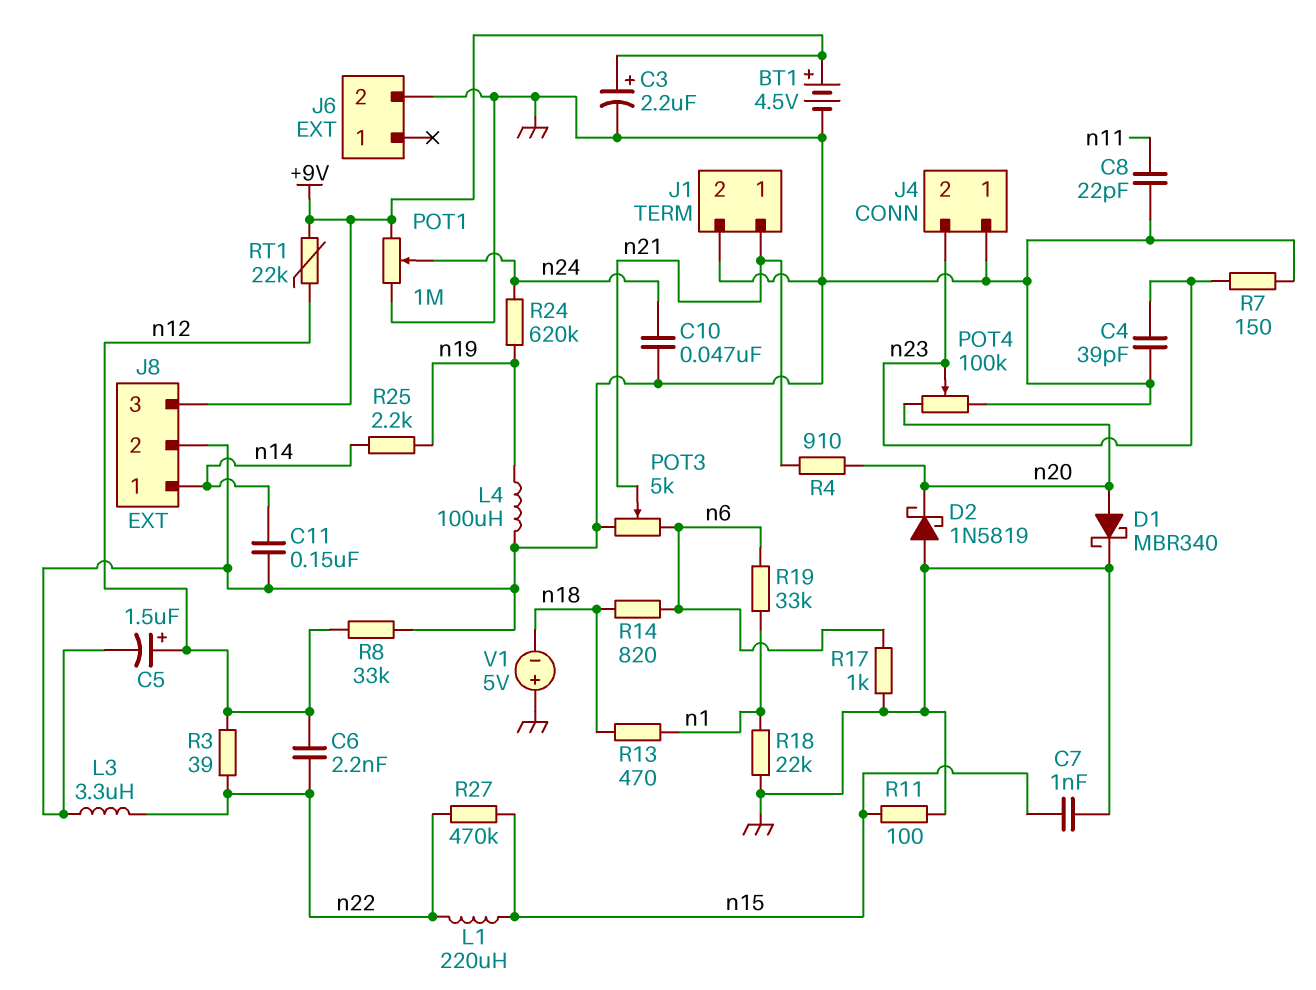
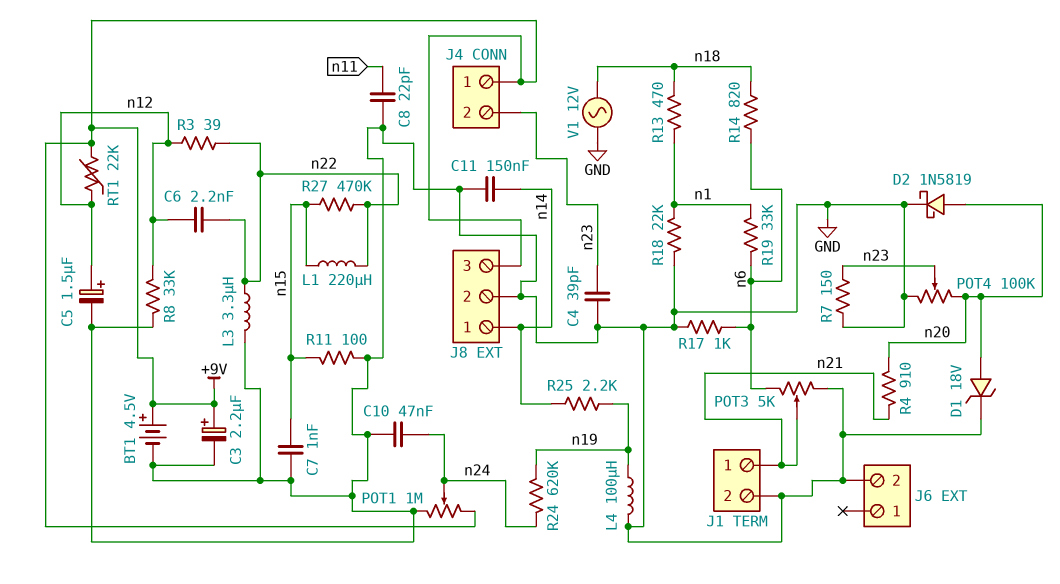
D1: schottky MBR340 (A n20, K GND) -> zener 18V (A n20, K GND)
D2: schottky 1N5819 (A GND, K n20) -> schottky 1N5819 (A n20, K GND)
J4 pin 1: GND -> +9V
V1: 5V (plus GND, minus n18) -> AC 12V (GND, n18)

